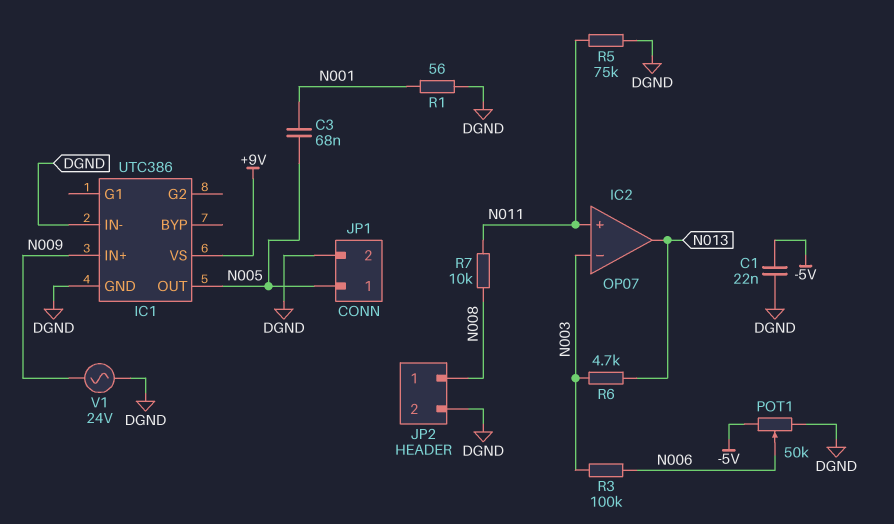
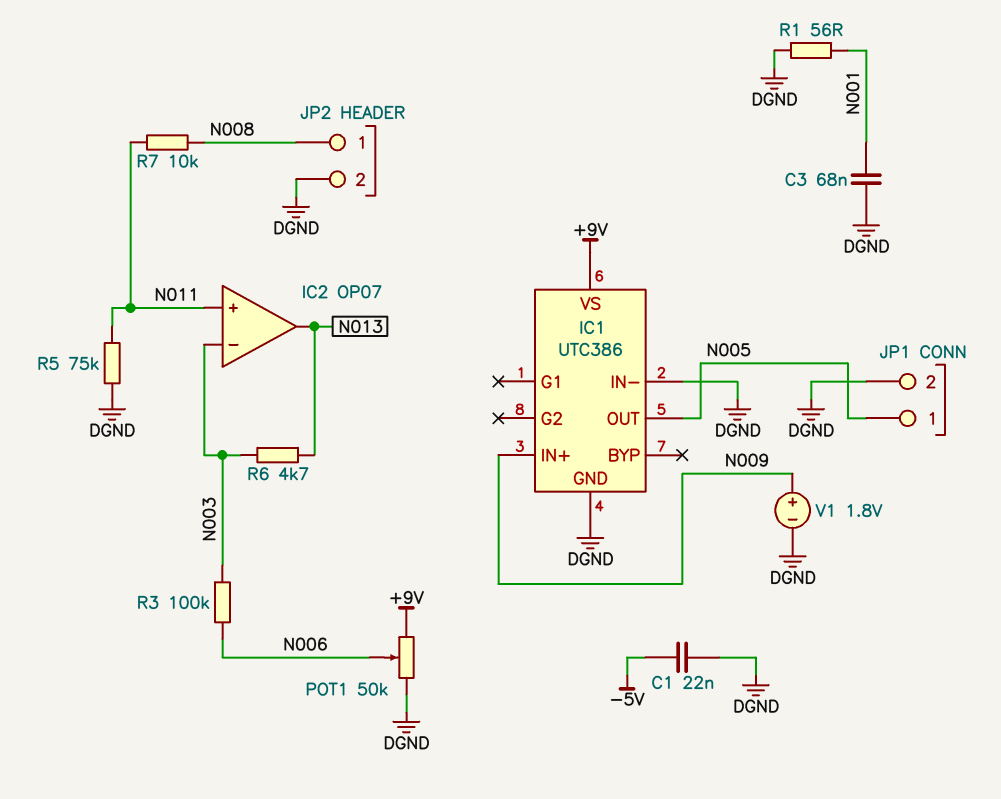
C3: 68nF (N001, N005) -> 68nF (DGND, N001)
POT1: 50k (-5V, DGND, wiper N006) -> 50k (+9V, DGND, wiper N006)
V1: AC 24V (DGND, N009) -> 1.8V (plus N009, minus DGND)

